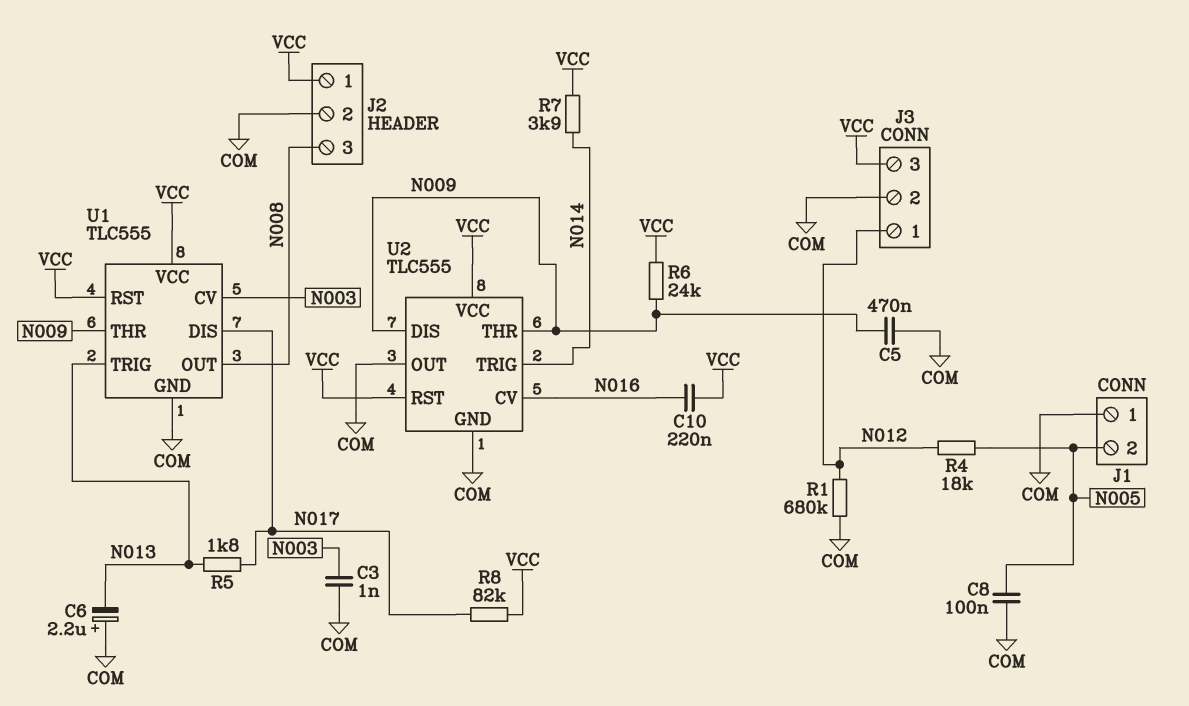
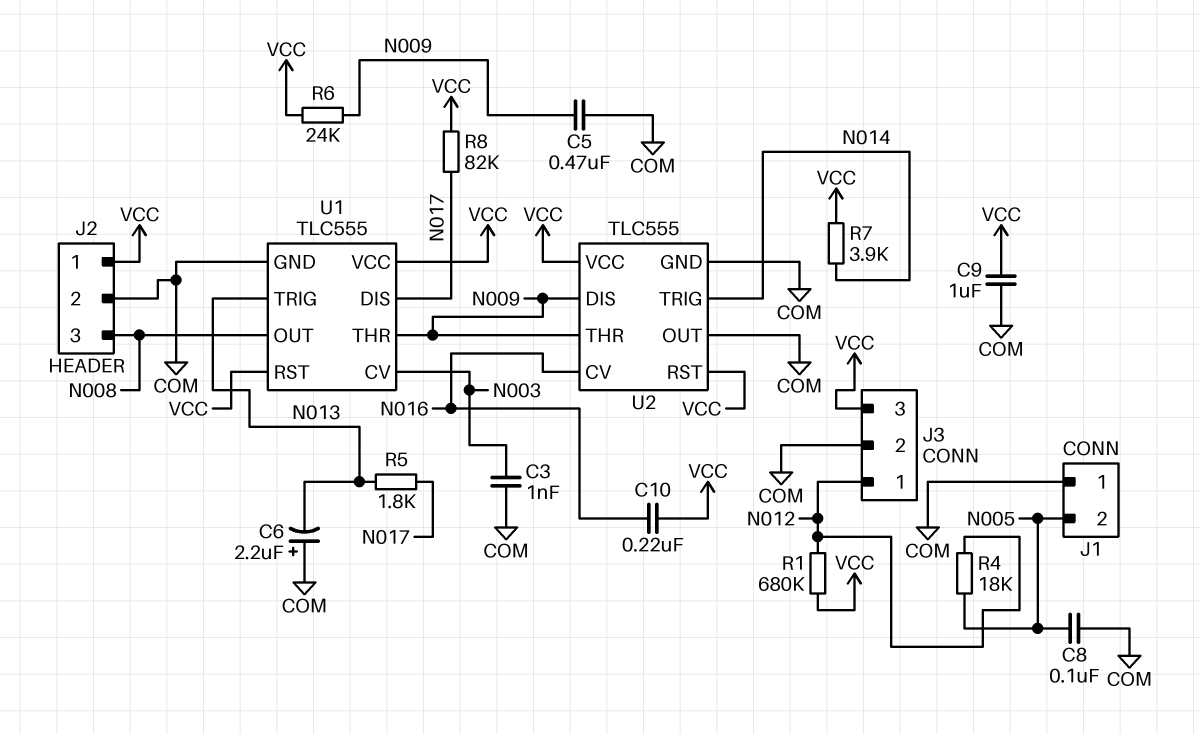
C9: none -> 1uF (COM, VCC)
R1: 680k (COM, N012) -> 680k (N012, VCC)

